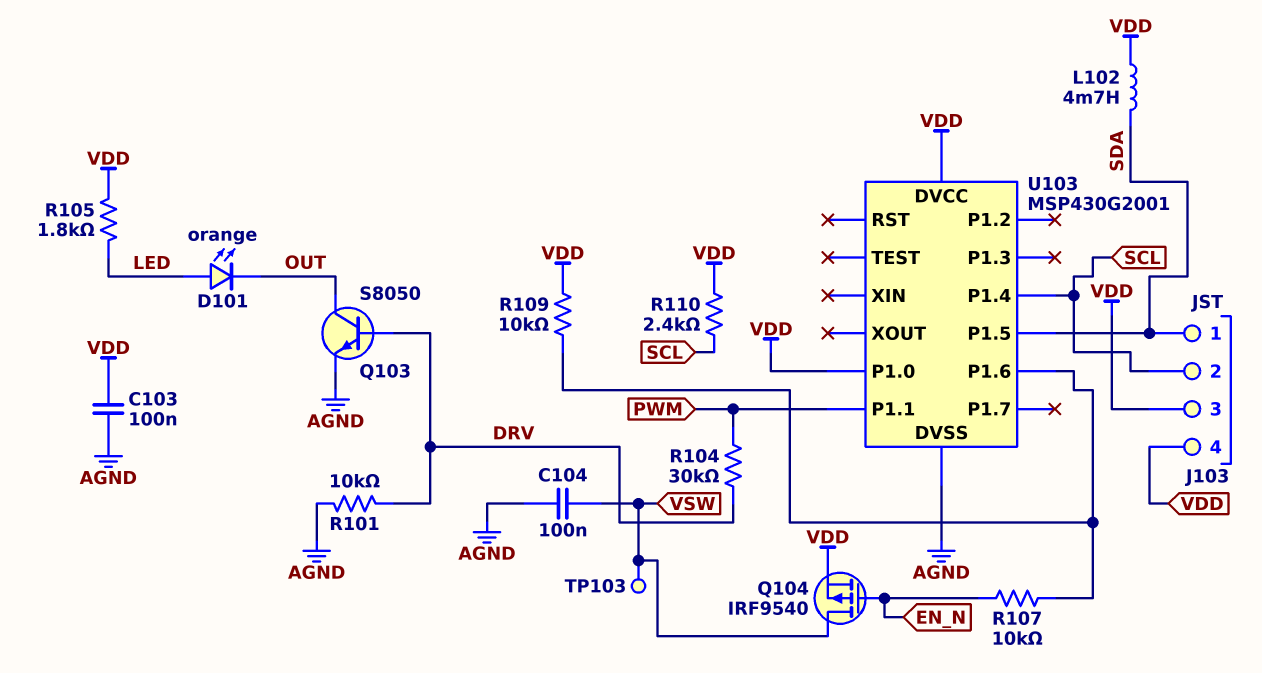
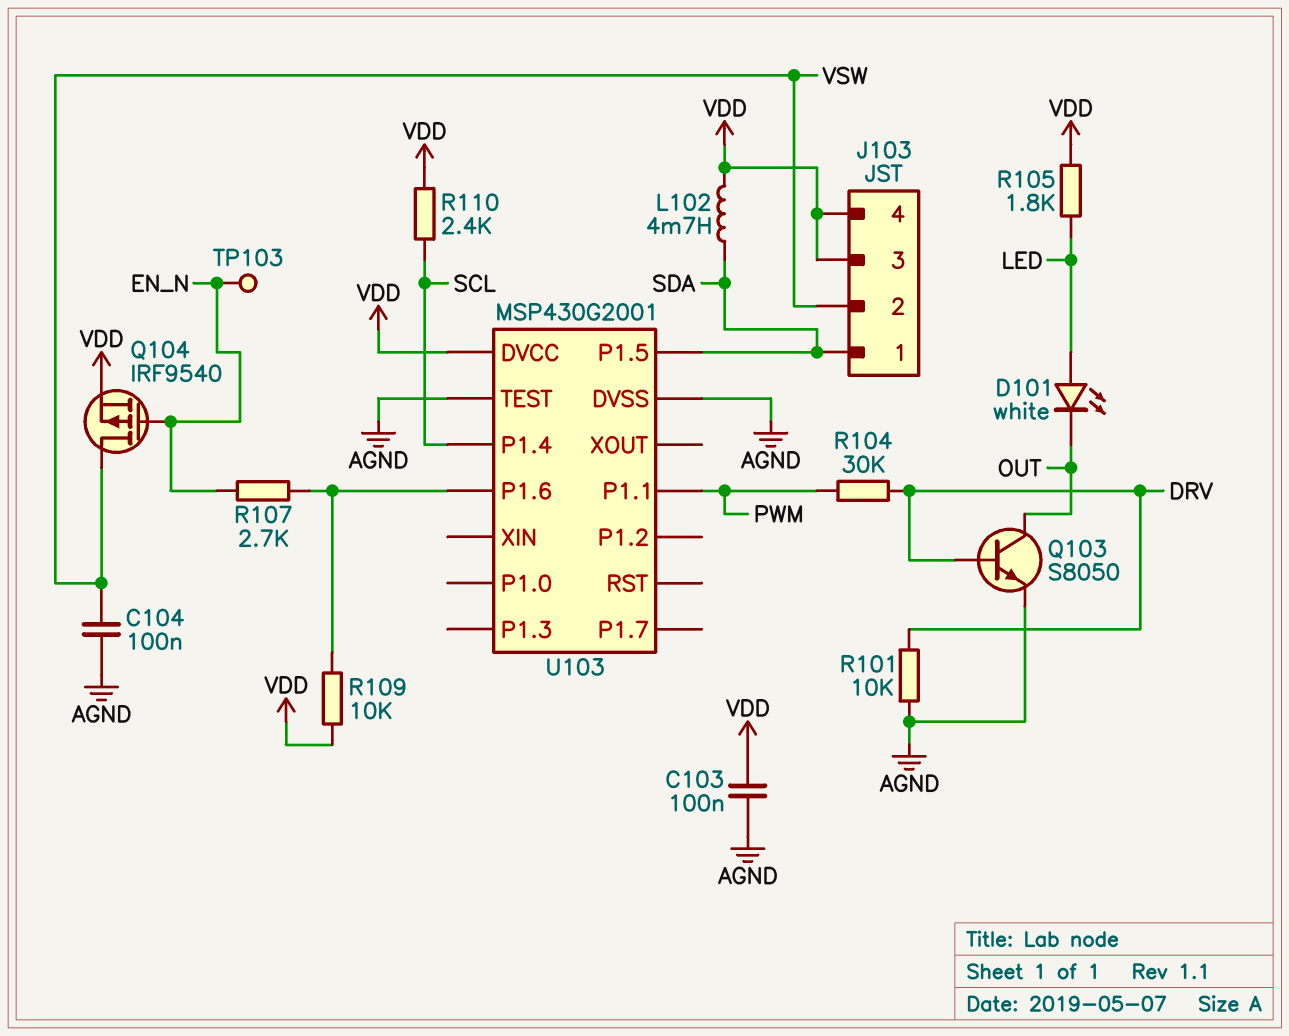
D101: LED orange (A LED, K OUT) -> LED white (A LED, K OUT)
J103 pin 2: SCL -> VSW
R107: 10k (EN_N, U103/P1.6) -> 2.7k (EN_N, U103/P1.6)
TP103: test point (VSW) -> test point (EN_N)
U103 pin P1.0: VDD -> none
U103 pin TEST: none -> AGND

